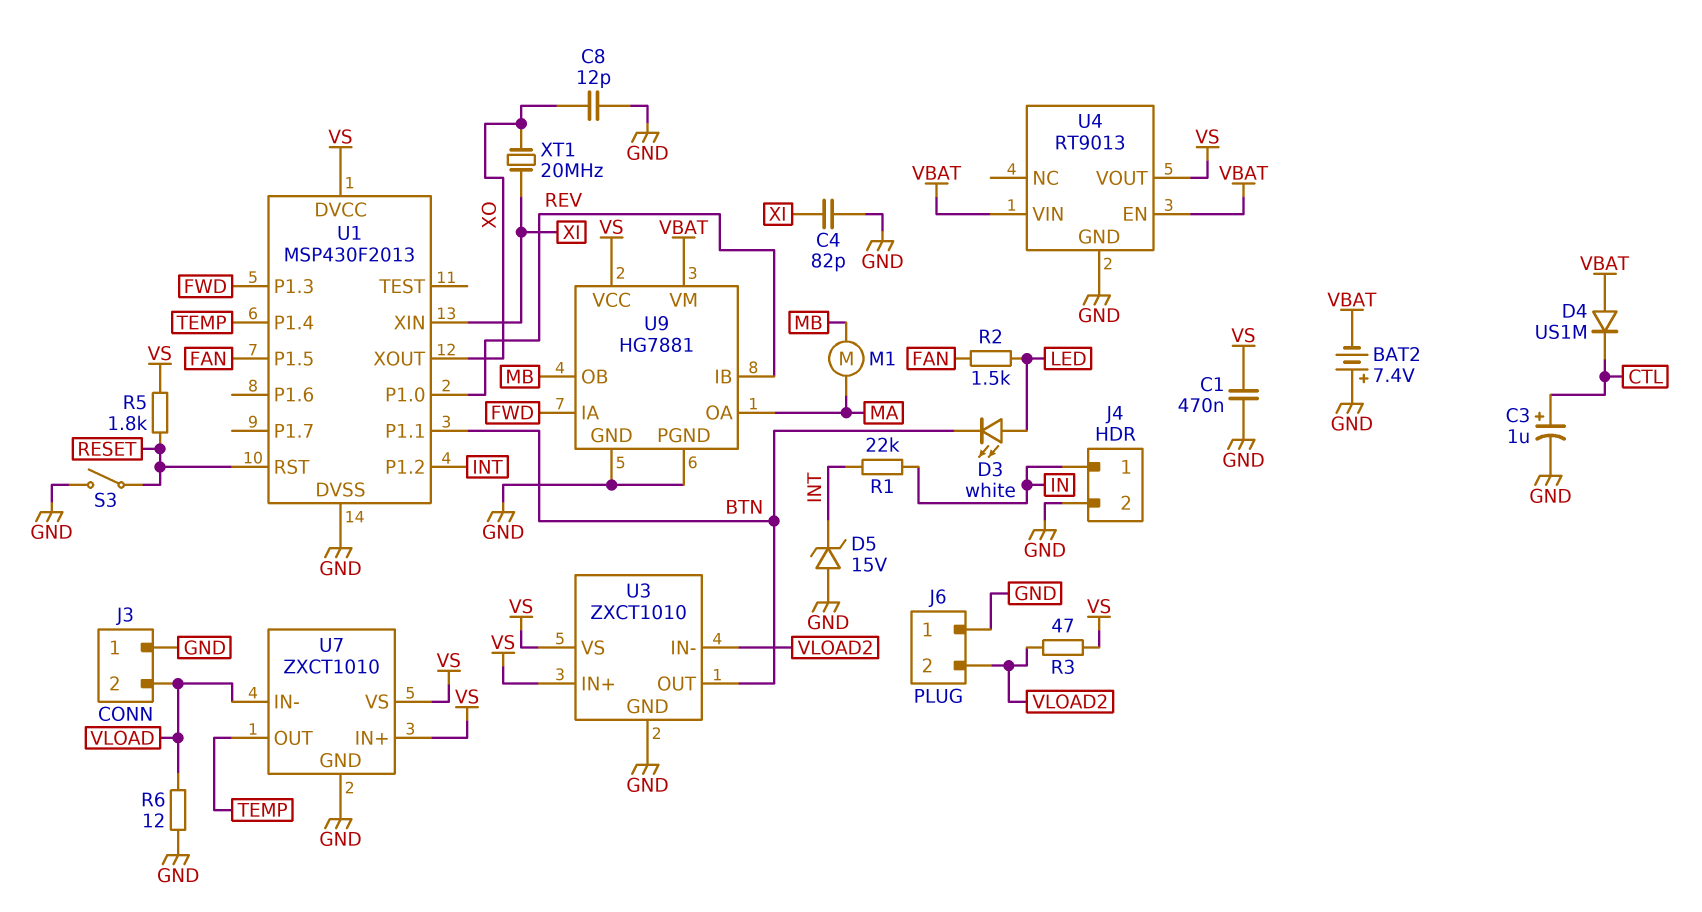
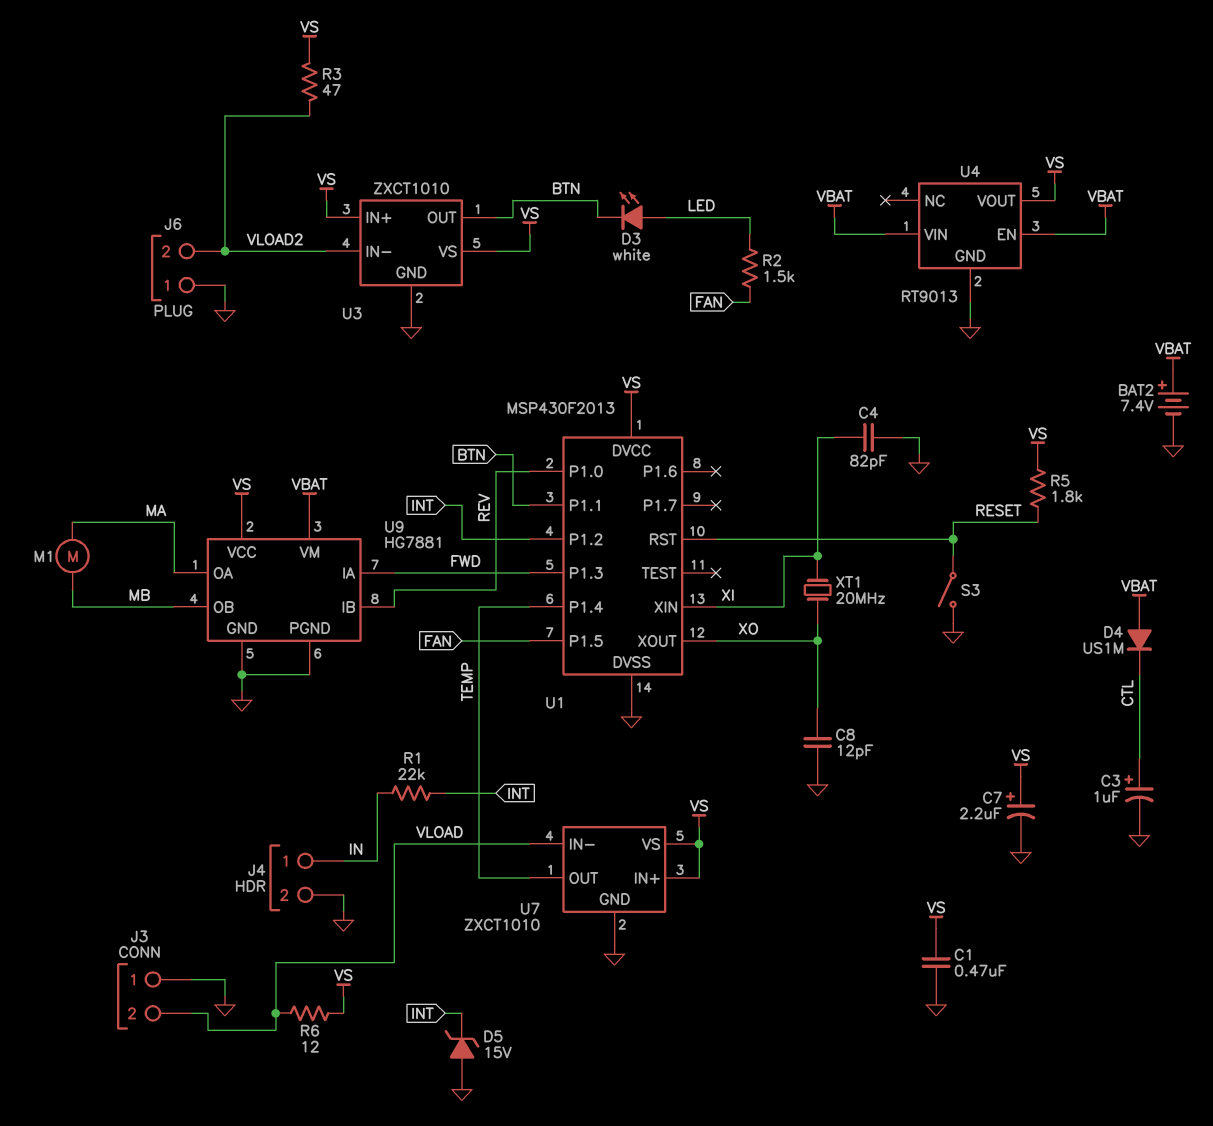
BAT2: 7.4V (plus GND, minus VBAT) -> 7.4V (plus VBAT, minus GND)
C7: none -> 2.2uF (plus VS, minus GND)
R6: 12 (GND, VLOAD) -> 12 (VLOAD, VS)

